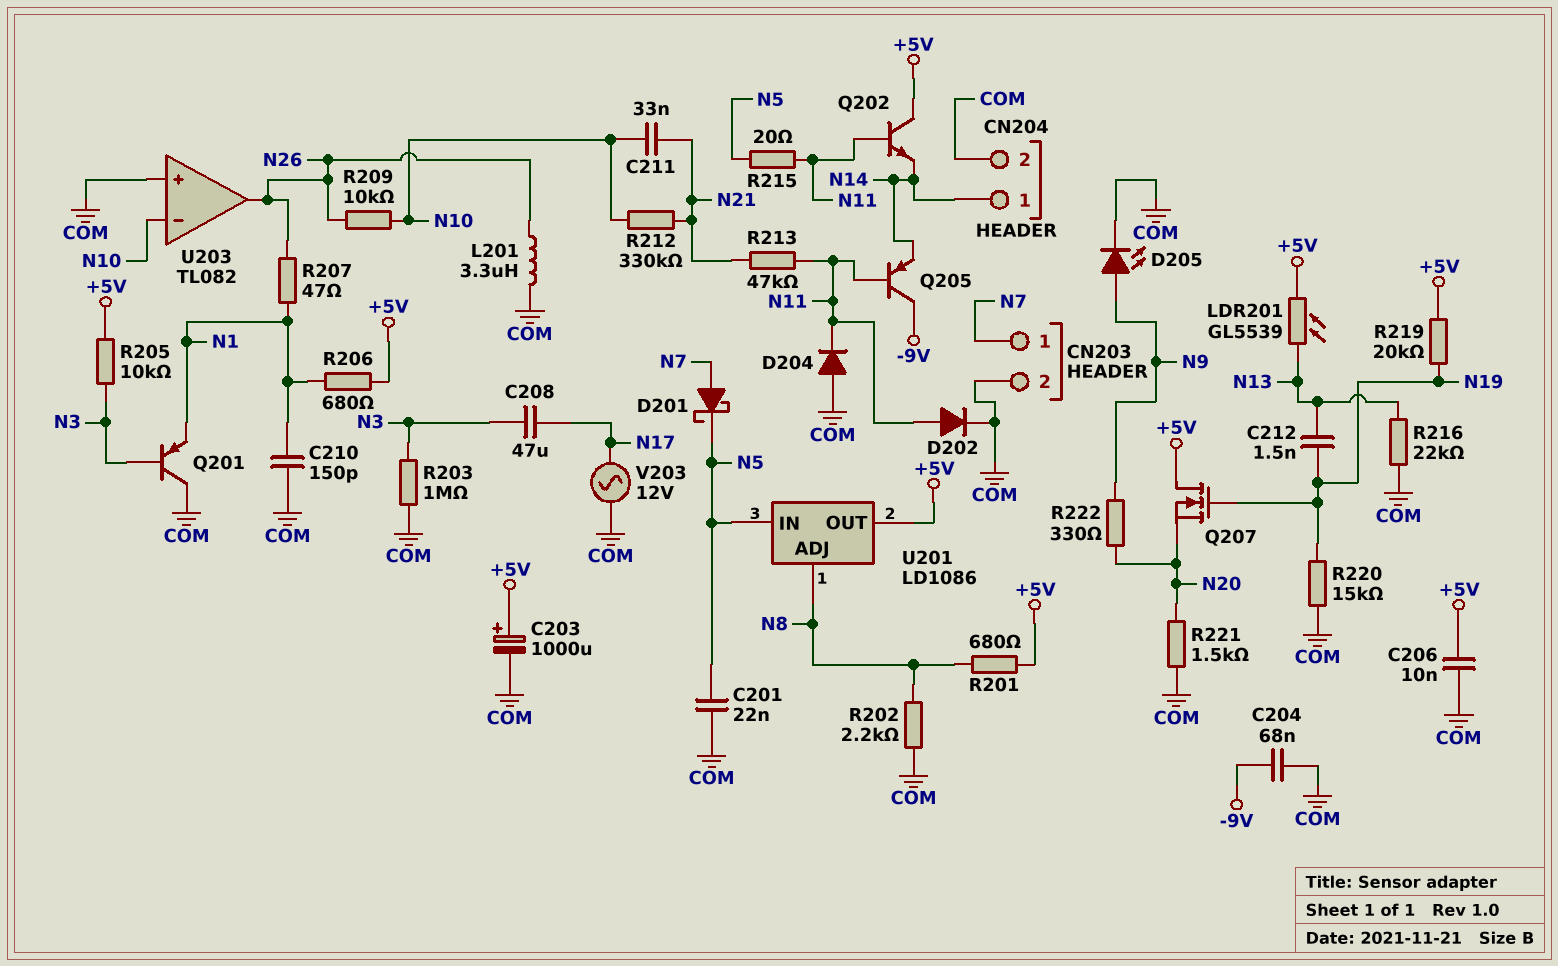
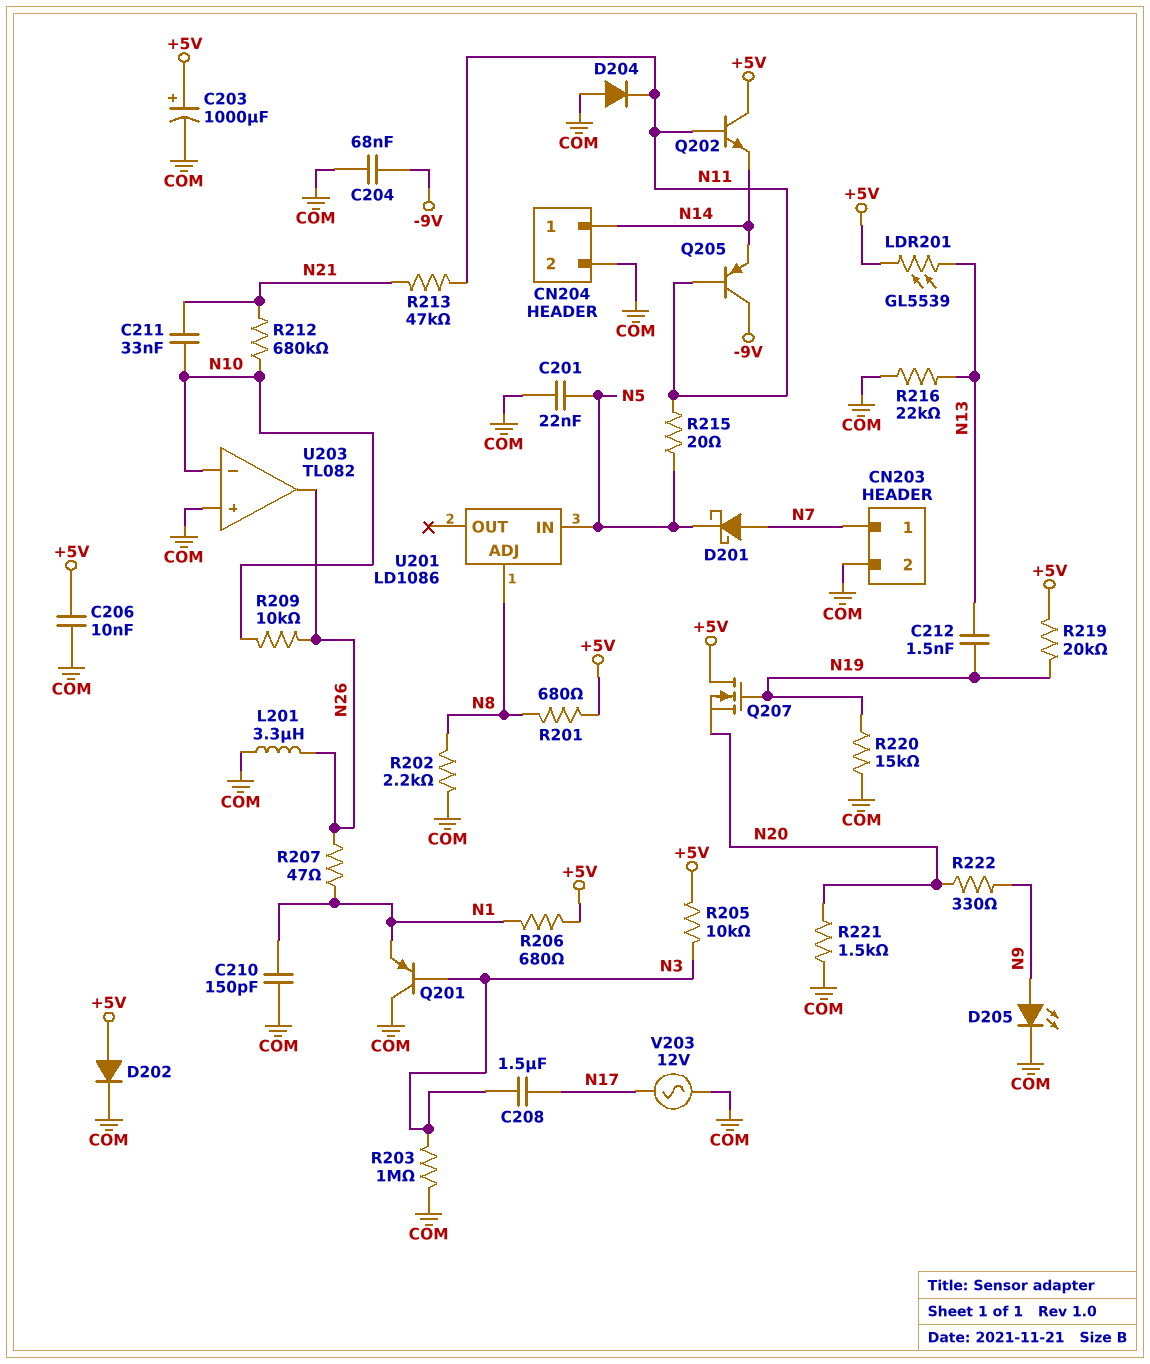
C208: 47uF (N3, N17) -> 1.5uF (N3, N17)
D202: diode (A N11, K COM) -> diode (A +5V, K COM)
R212: 330k (N10, N21) -> 680k (N10, N21)
U201 pin OUT: +5V -> none

